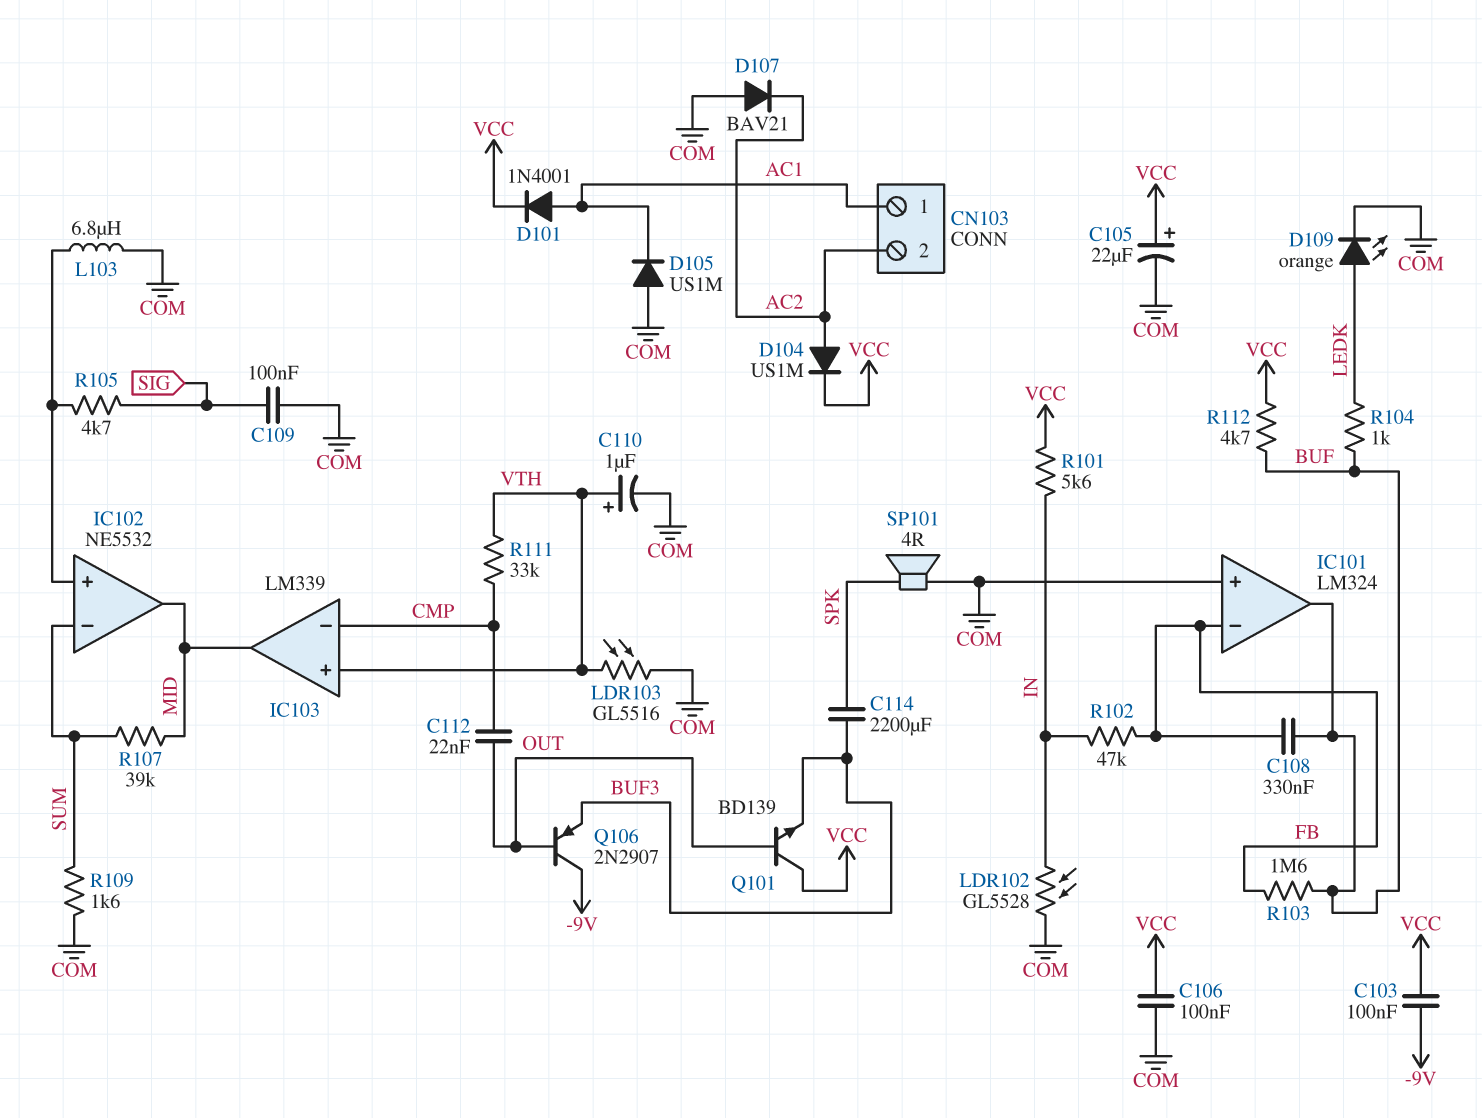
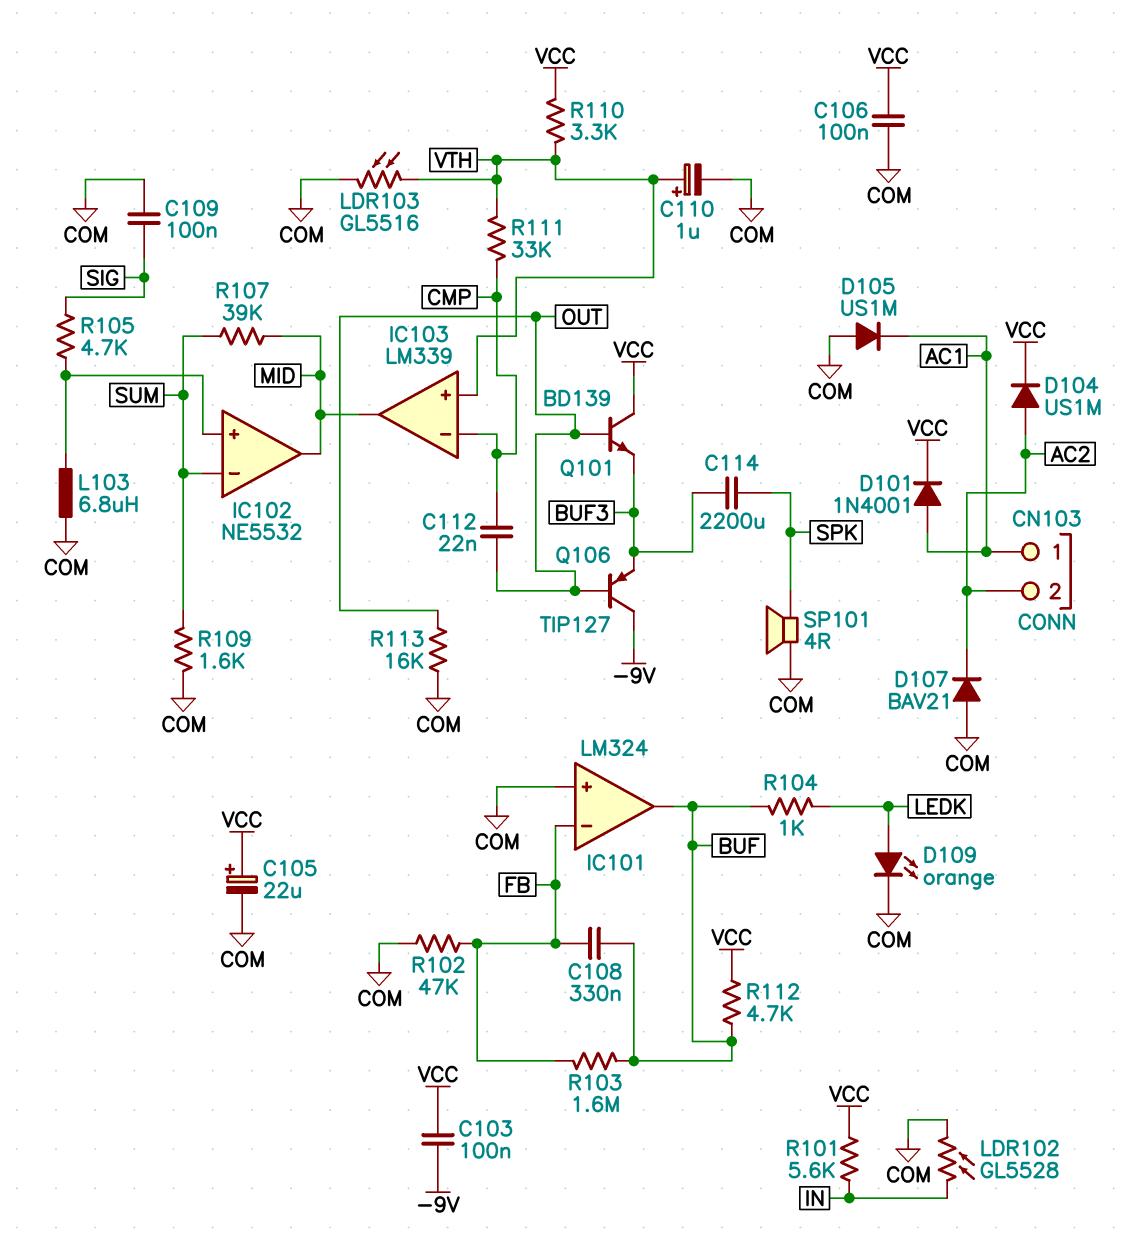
Q106: PNP 2N2907 (B OUT, C -9V, E BUF3) -> PNP TIP127 (B OUT, C -9V, E BUF3)
R102: 47k (FB, IN) -> 47k (COM, FB)
R110: none -> 3.3k (VCC, VTH)
R113: none -> 16k (COM, OUT)

